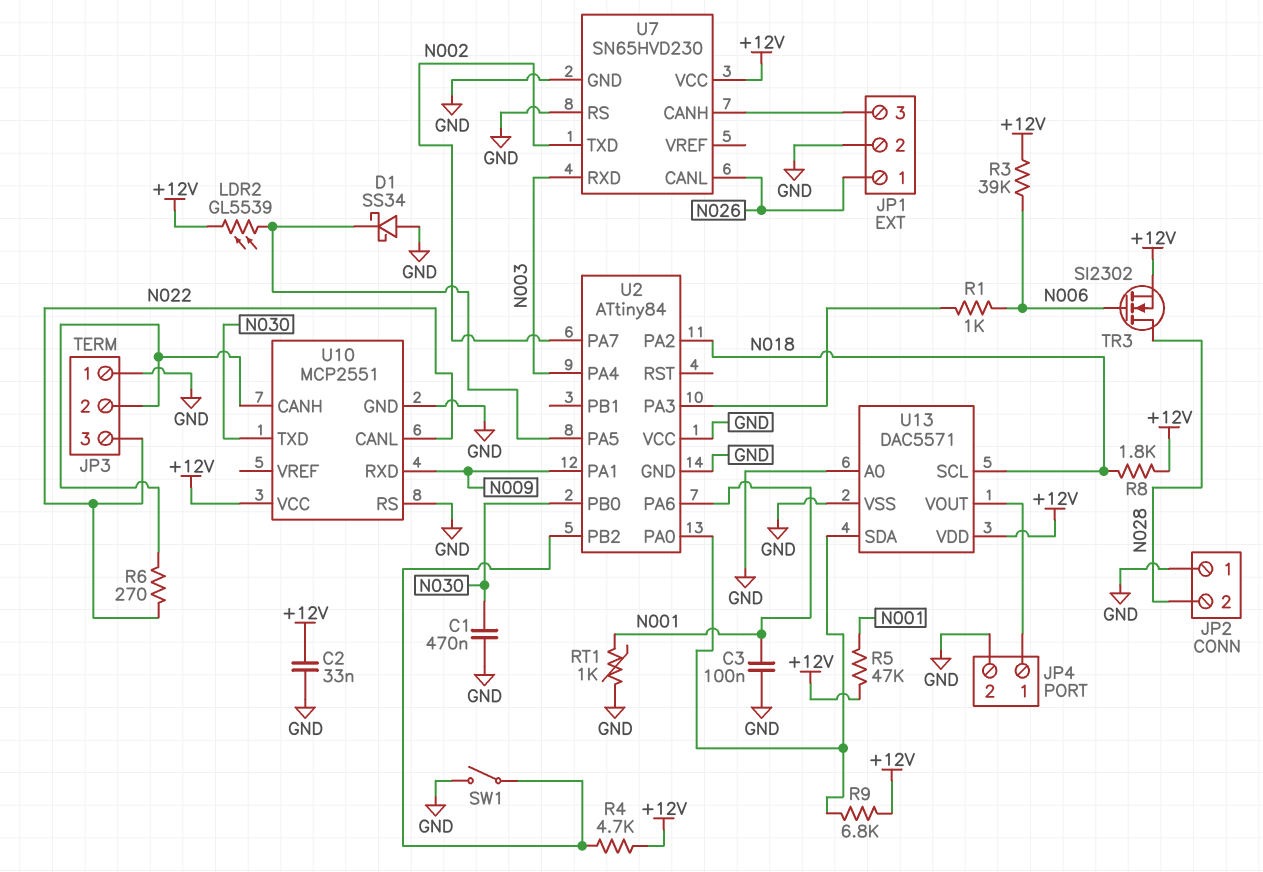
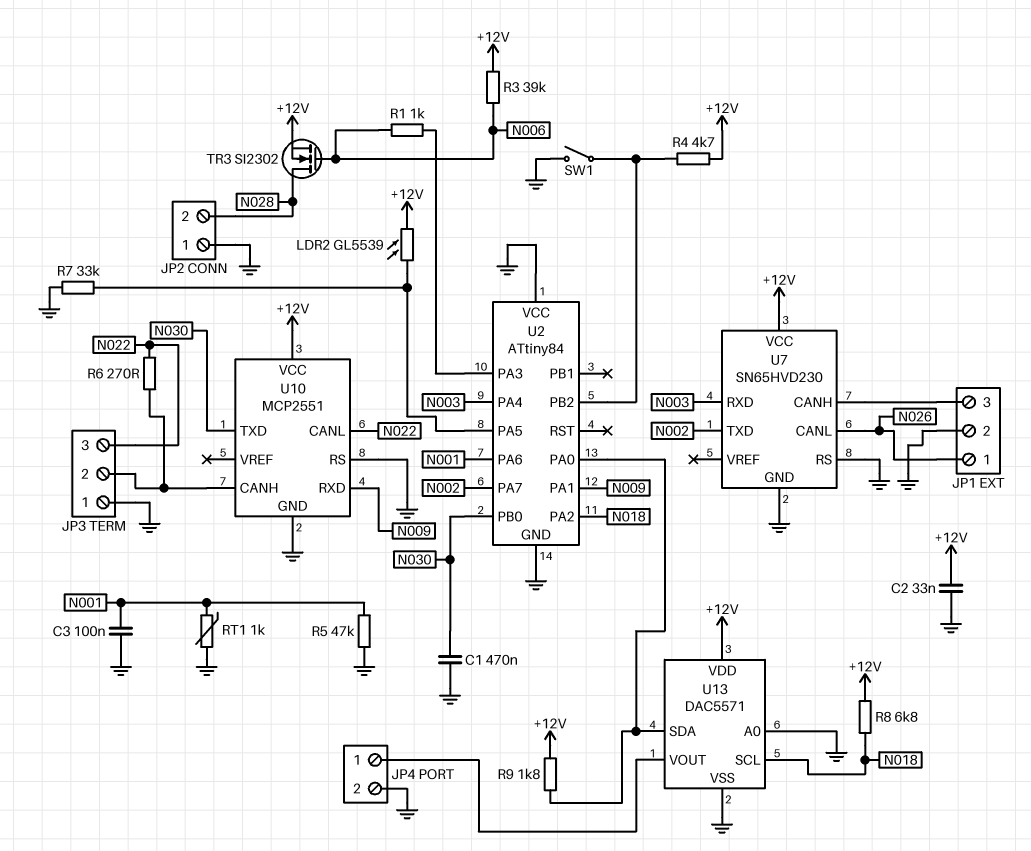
D1: schottky SS34 (A GND, K U2/PA5) -> none
R5: 47k (+12V, N001) -> 47k (GND, N001)
R7: none -> 33k (GND, U2/PA5)
R8: 1.8k (+12V, N018) -> 6.8k (+12V, N018)
R9: 6.8k (+12V, U2/PA0) -> 1.8k (+12V, U2/PA0)

